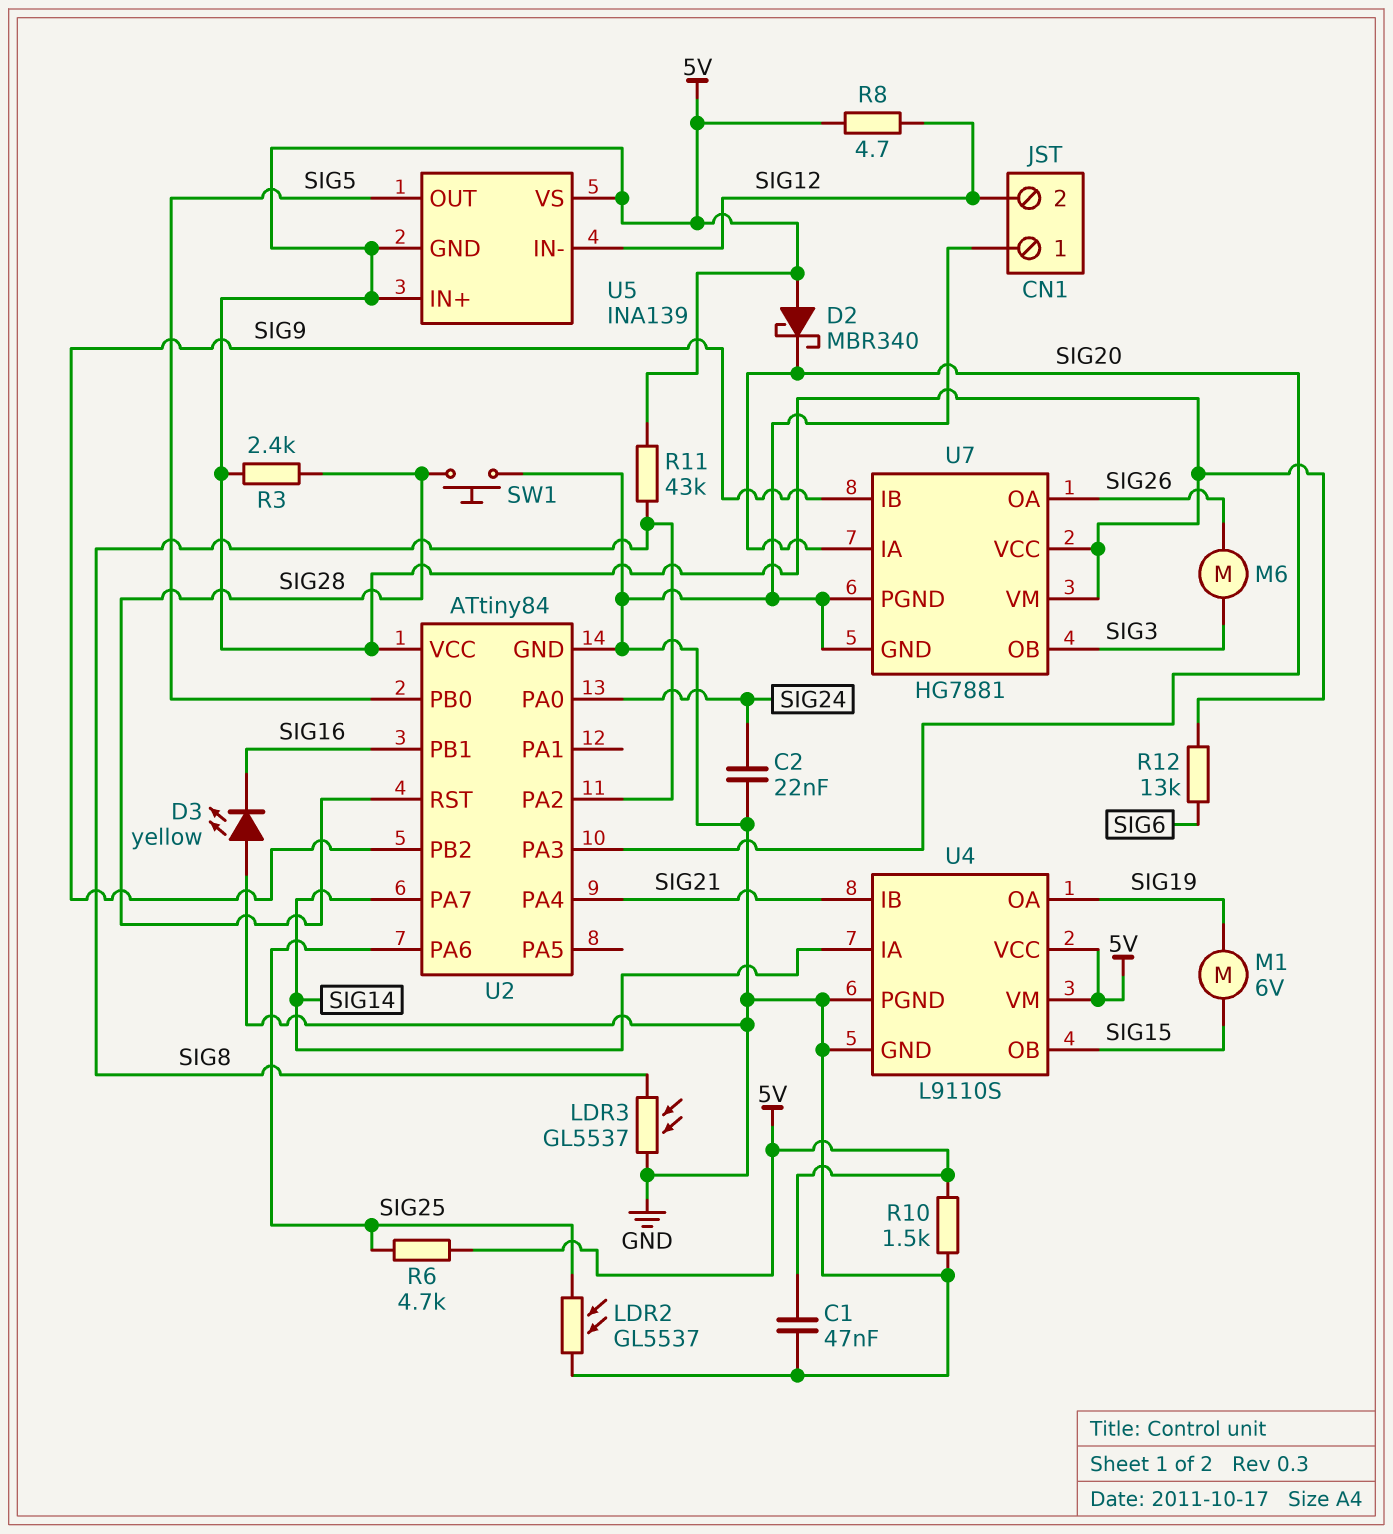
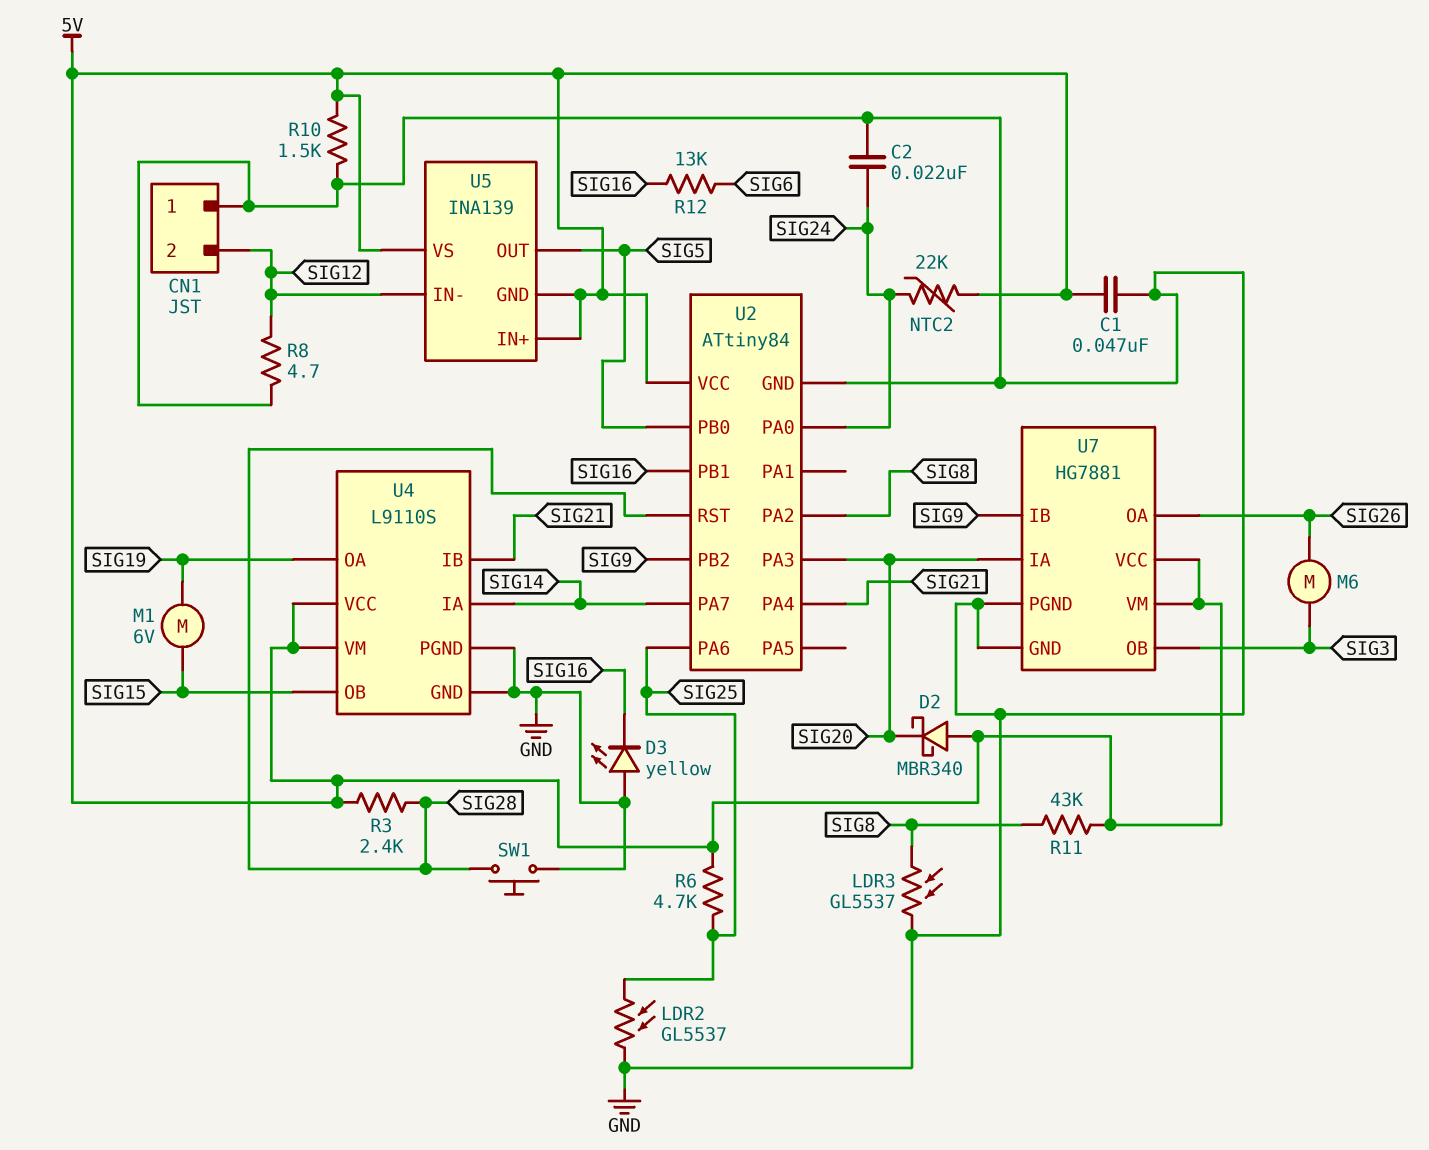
NTC2: none -> 22k (5V, SIG24)
R8: 4.7 (5V, SIG12) -> 4.7 (GND, SIG12)
R12: 13k (5V, SIG6) -> 13k (SIG6, SIG16)

